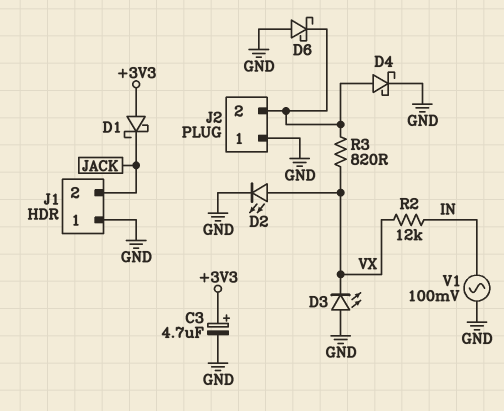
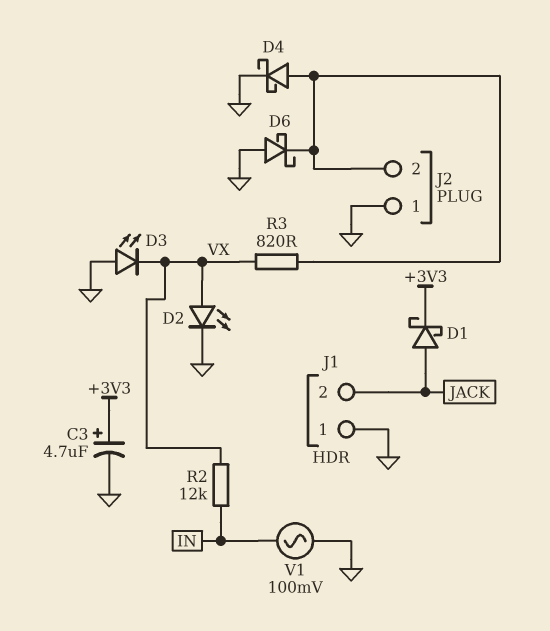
D1: schottky (A +3V3, K JACK) -> schottky (A JACK, K +3V3)

